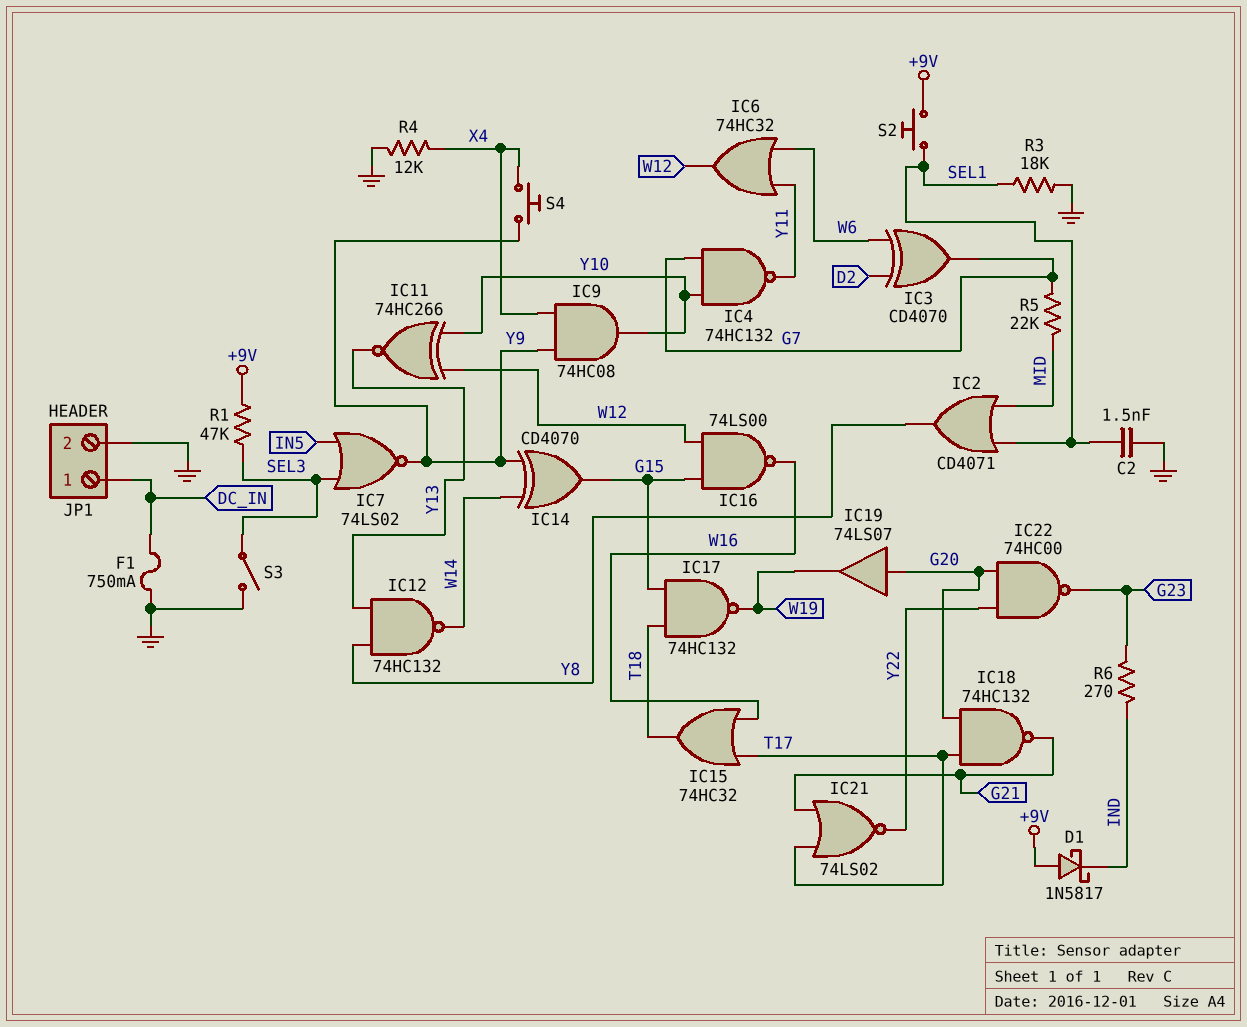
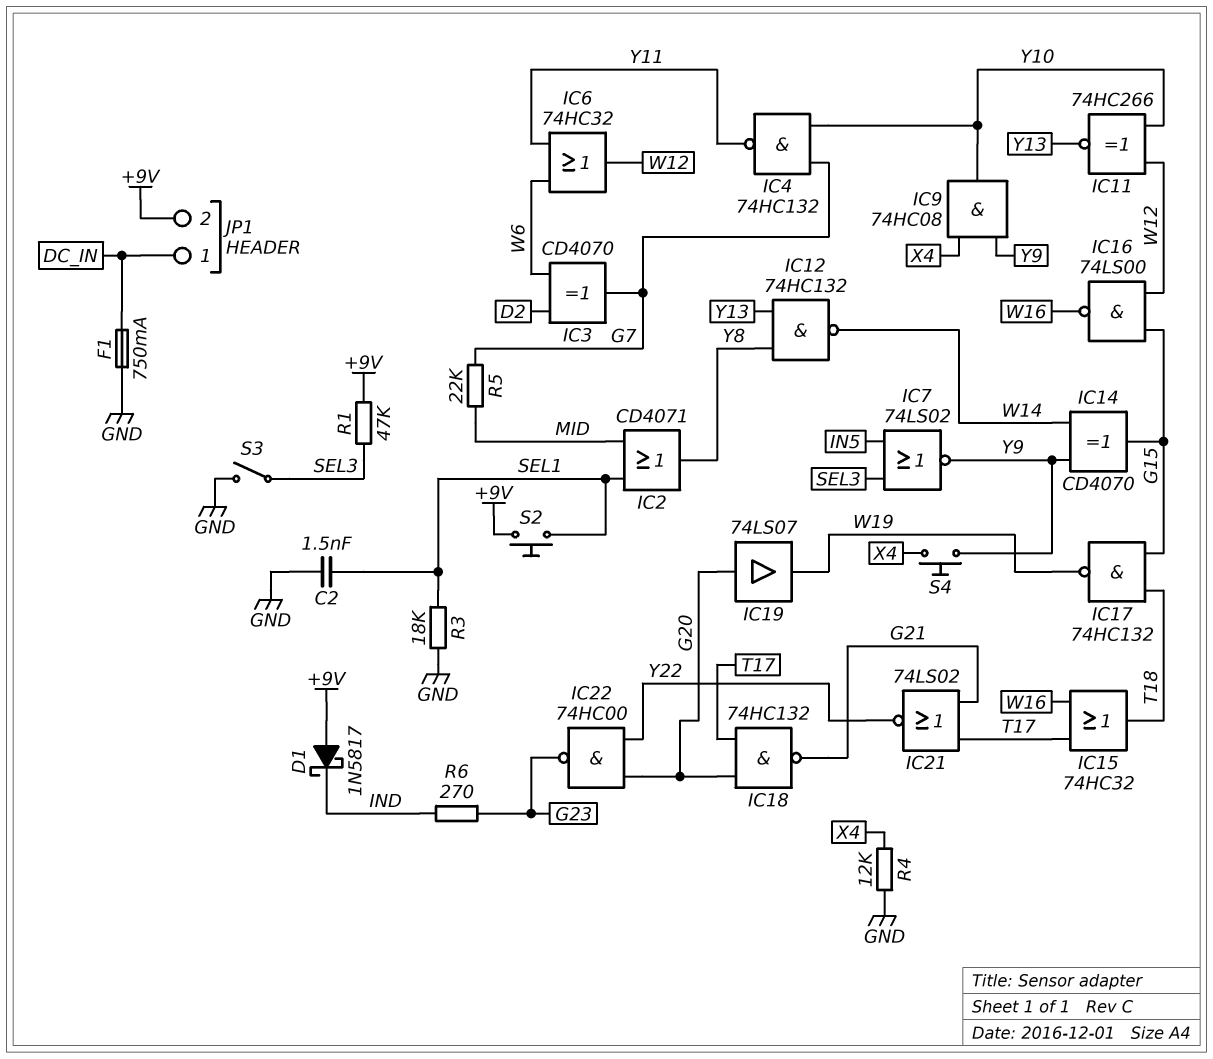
JP1 pin 2: GND -> +9V

